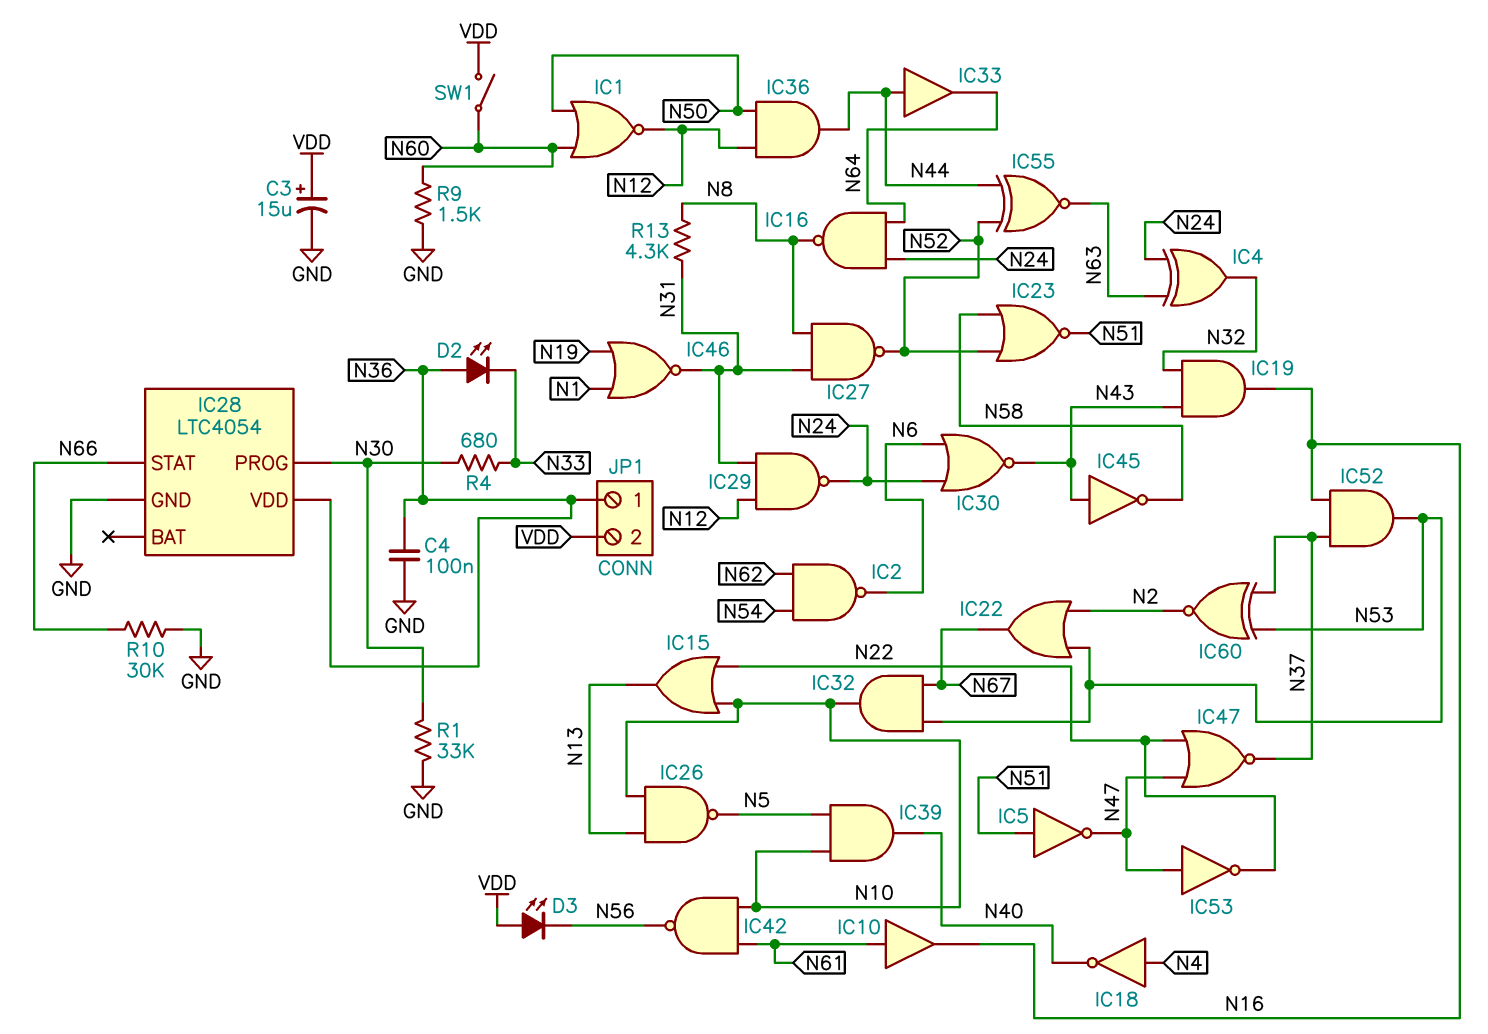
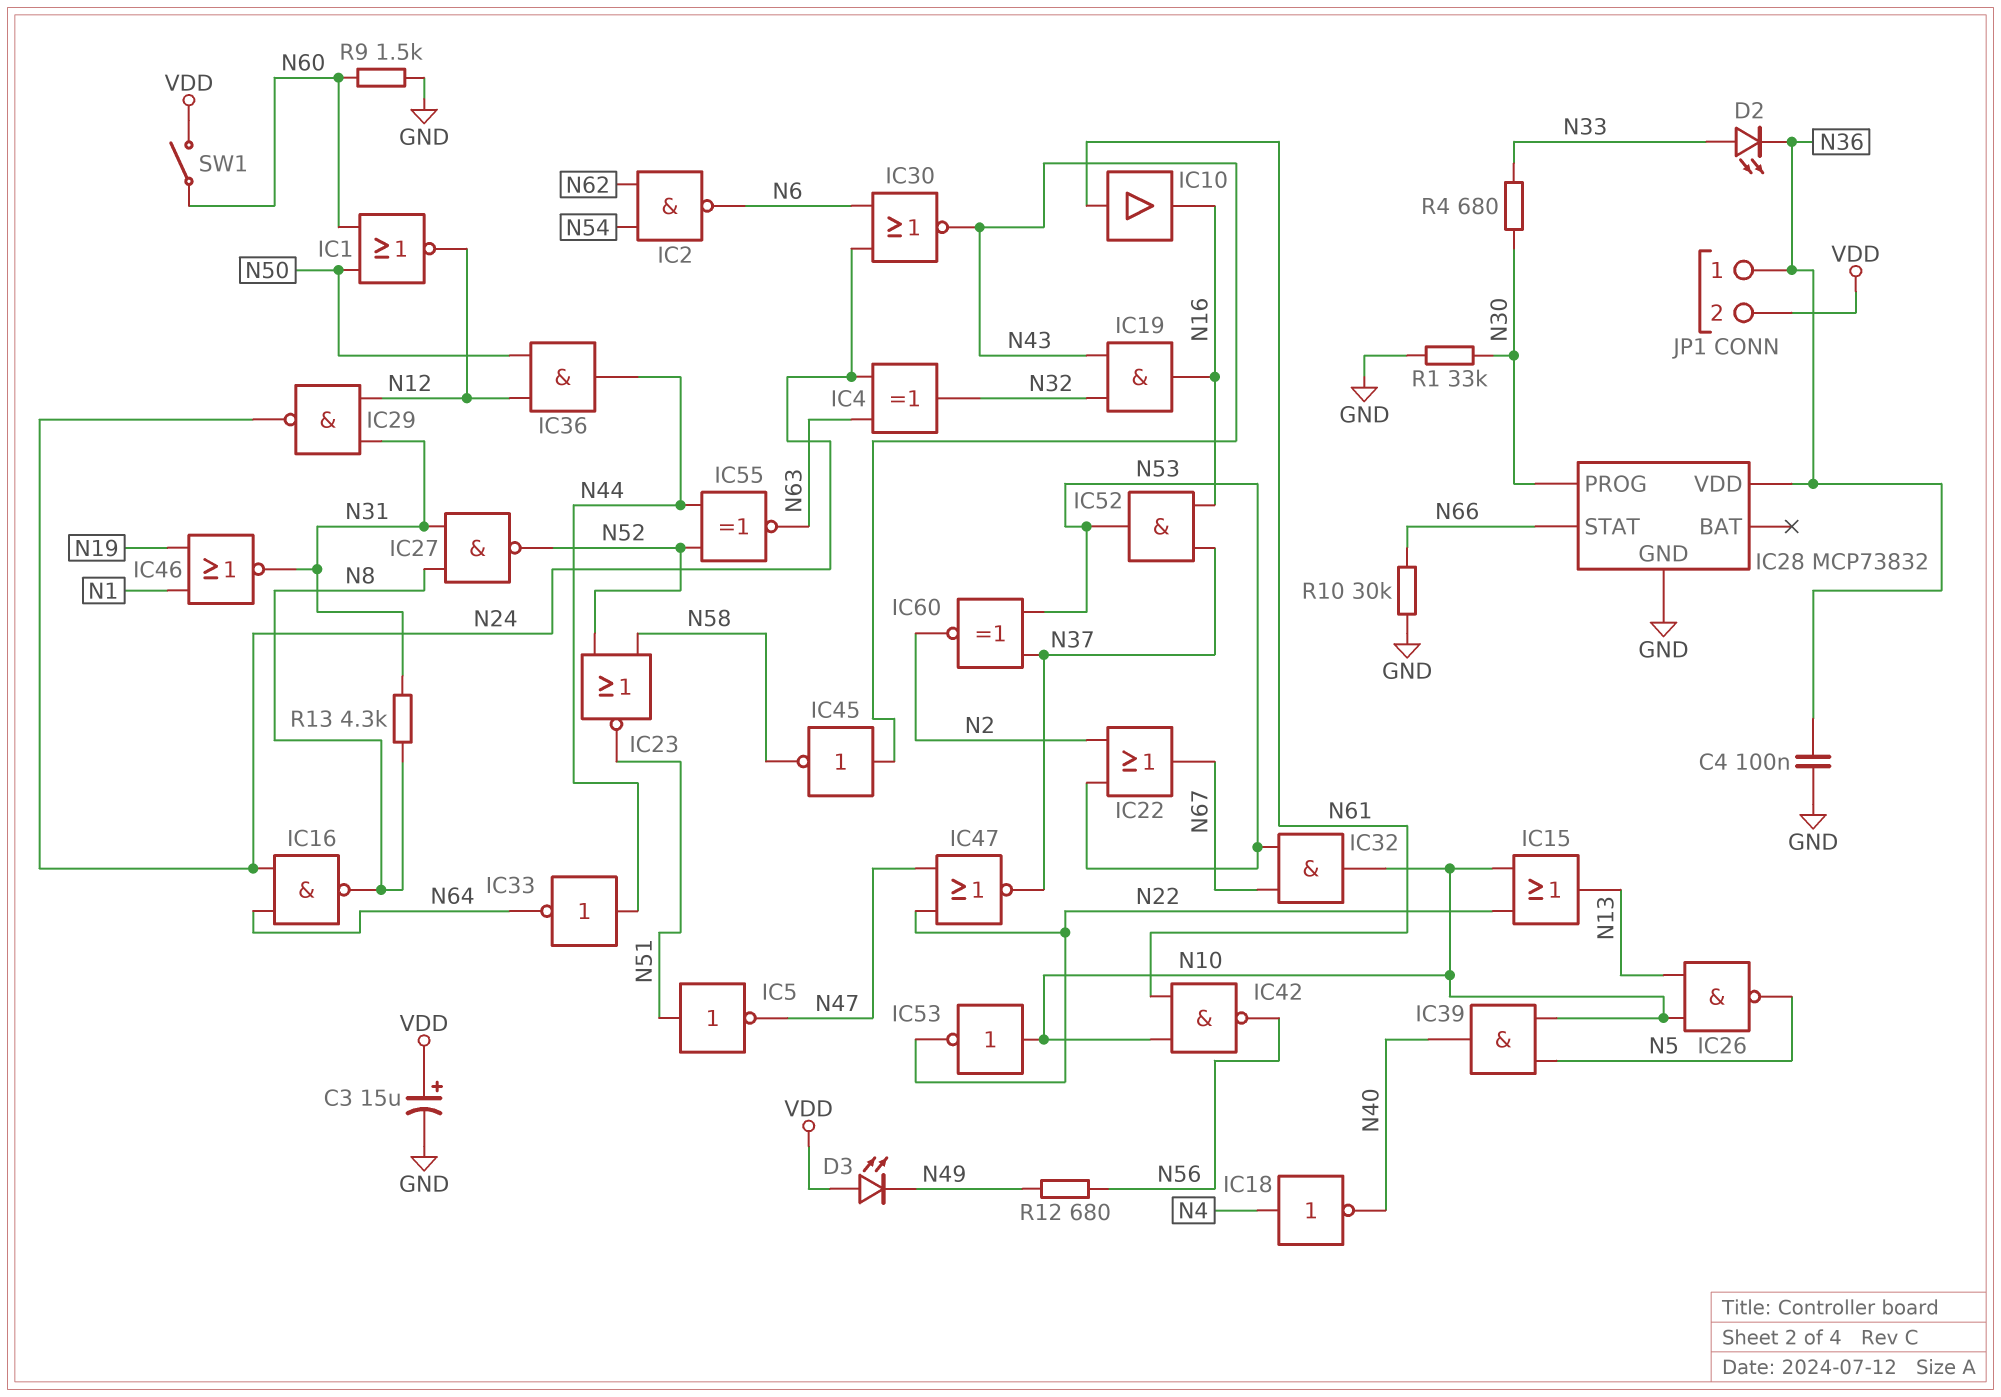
D2: LED (A N36, K N33) -> LED (A N33, K N36)
D3: LED (A VDD, K N56) -> LED (A VDD, K N49)
IC28: LTC4054 -> MCP73832
IC33: buffer (in N44, out N64) -> NOT (in N44, out N64)
IC53: NOT (in N47, out N22) -> NOT (in N10, out N22)
R12: none -> 680 (N49, N56)

